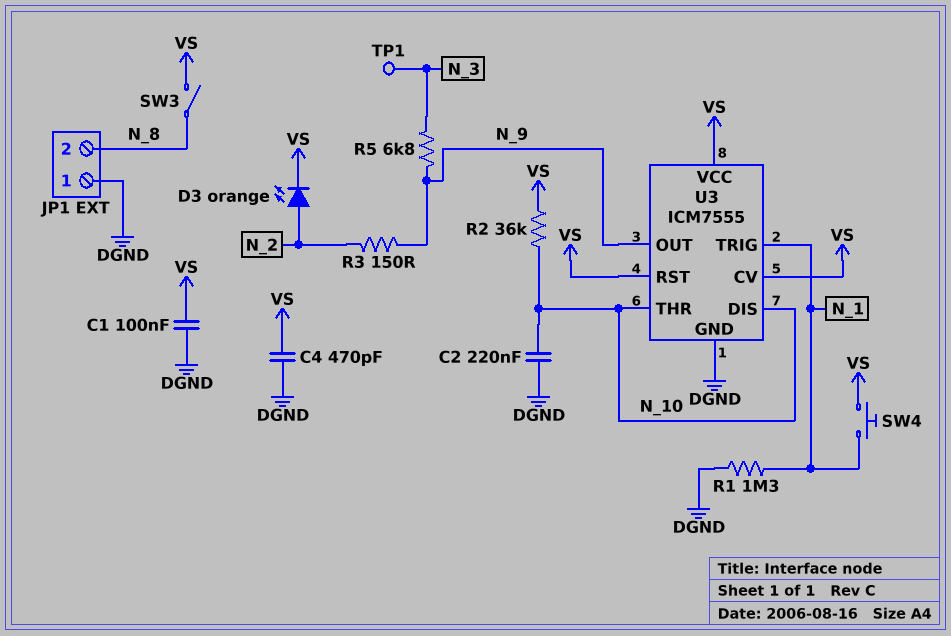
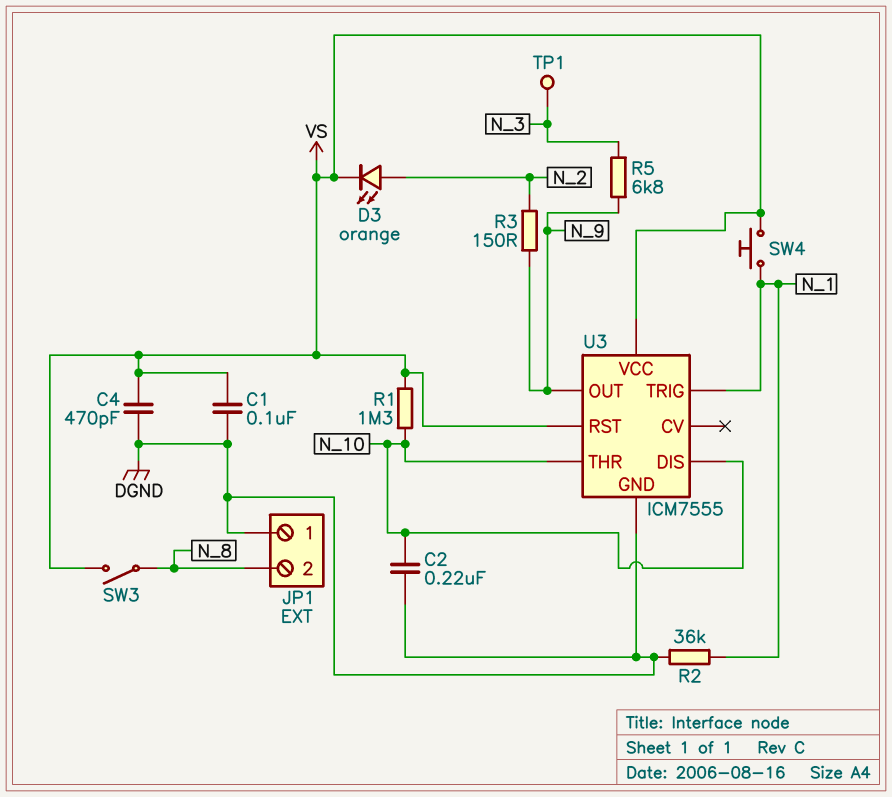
R1: 1.3M (DGND, N_1) -> 1.3M (N_10, VS)
R2: 36k (N_10, VS) -> 36k (DGND, N_1)
U3 pin CV: VS -> none

